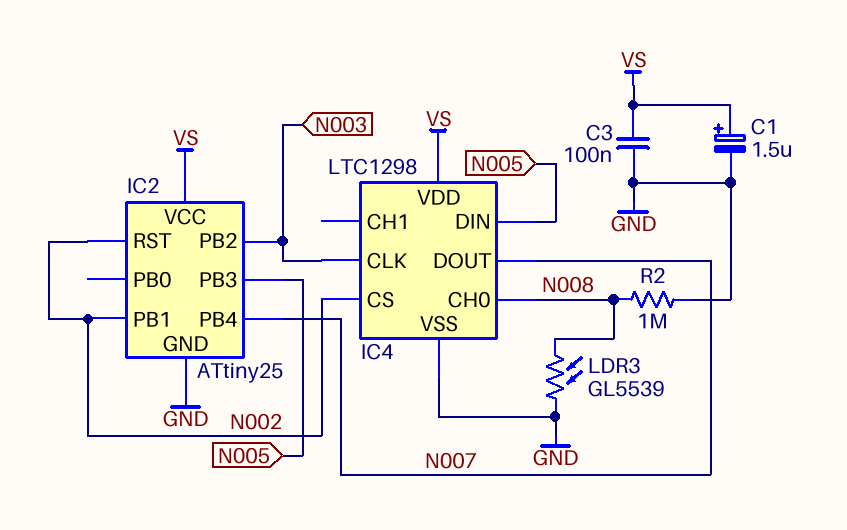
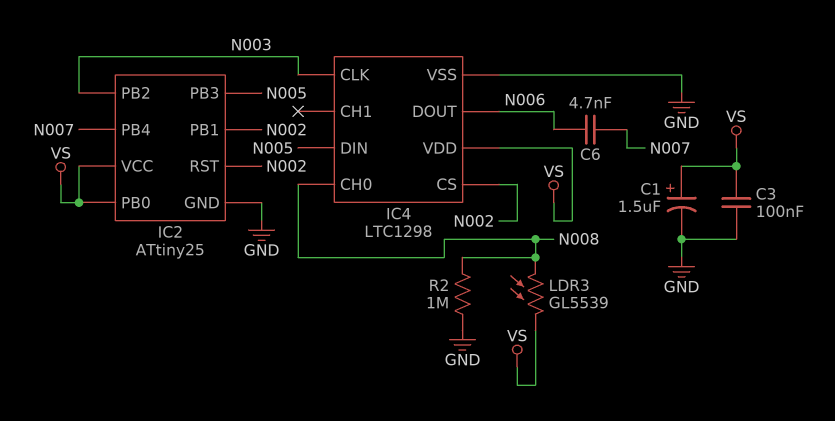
C6: none -> 4.7nF (N006, N007)
IC2 pin PB0: none -> VS
IC4 pin DOUT: N007 -> N006
LDR3: GL5539 (GND, N008) -> GL5539 (N008, VS)

